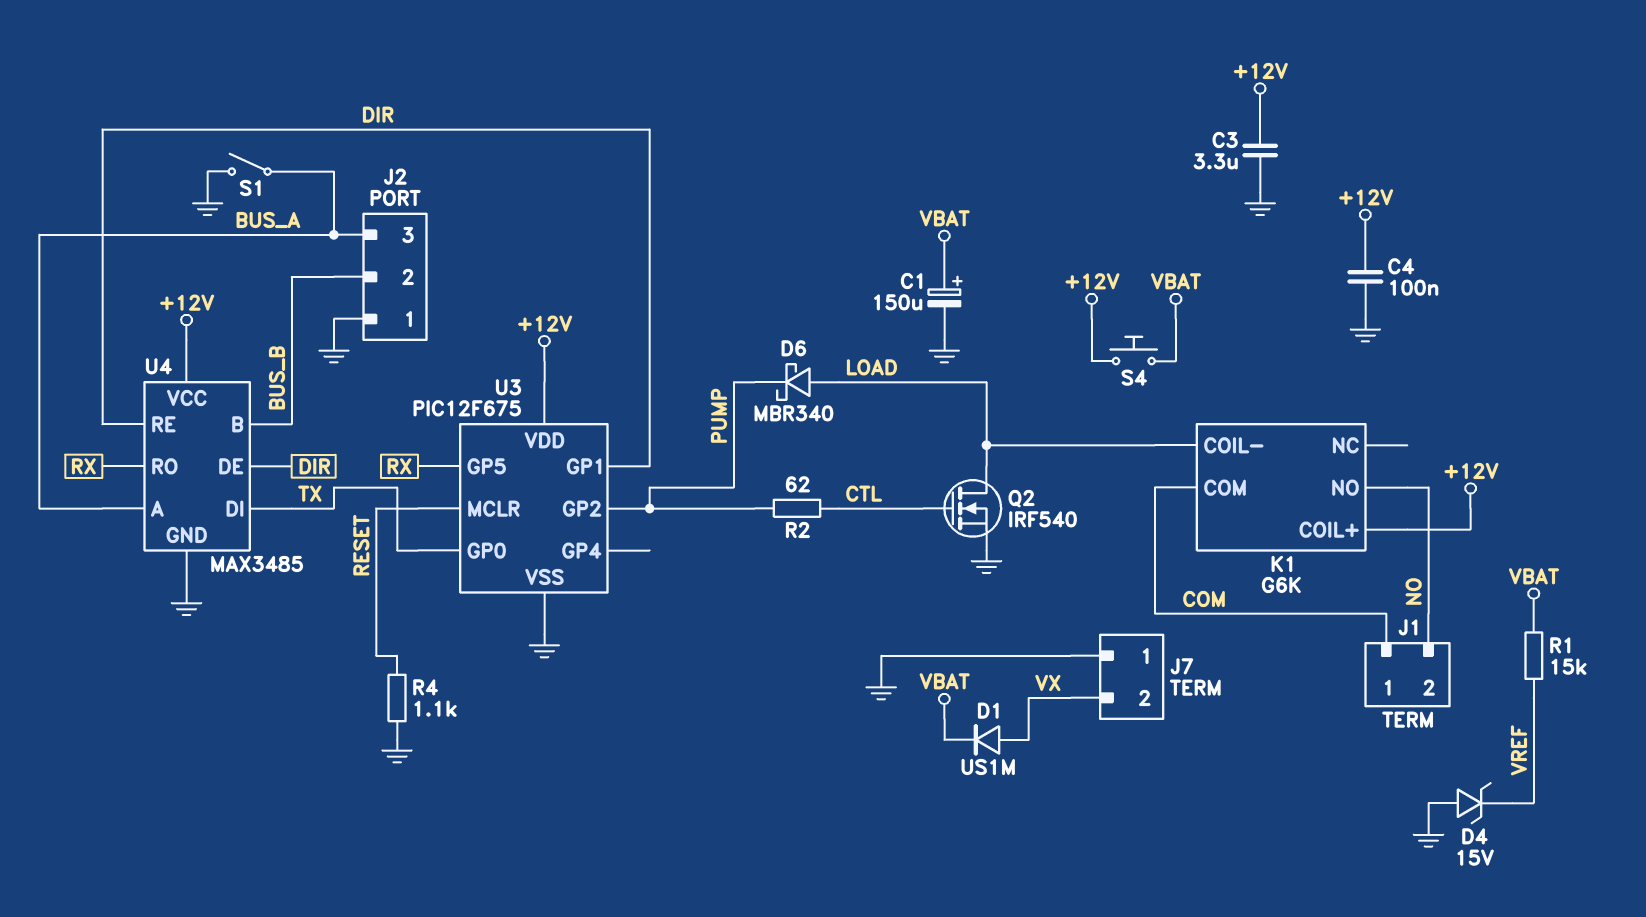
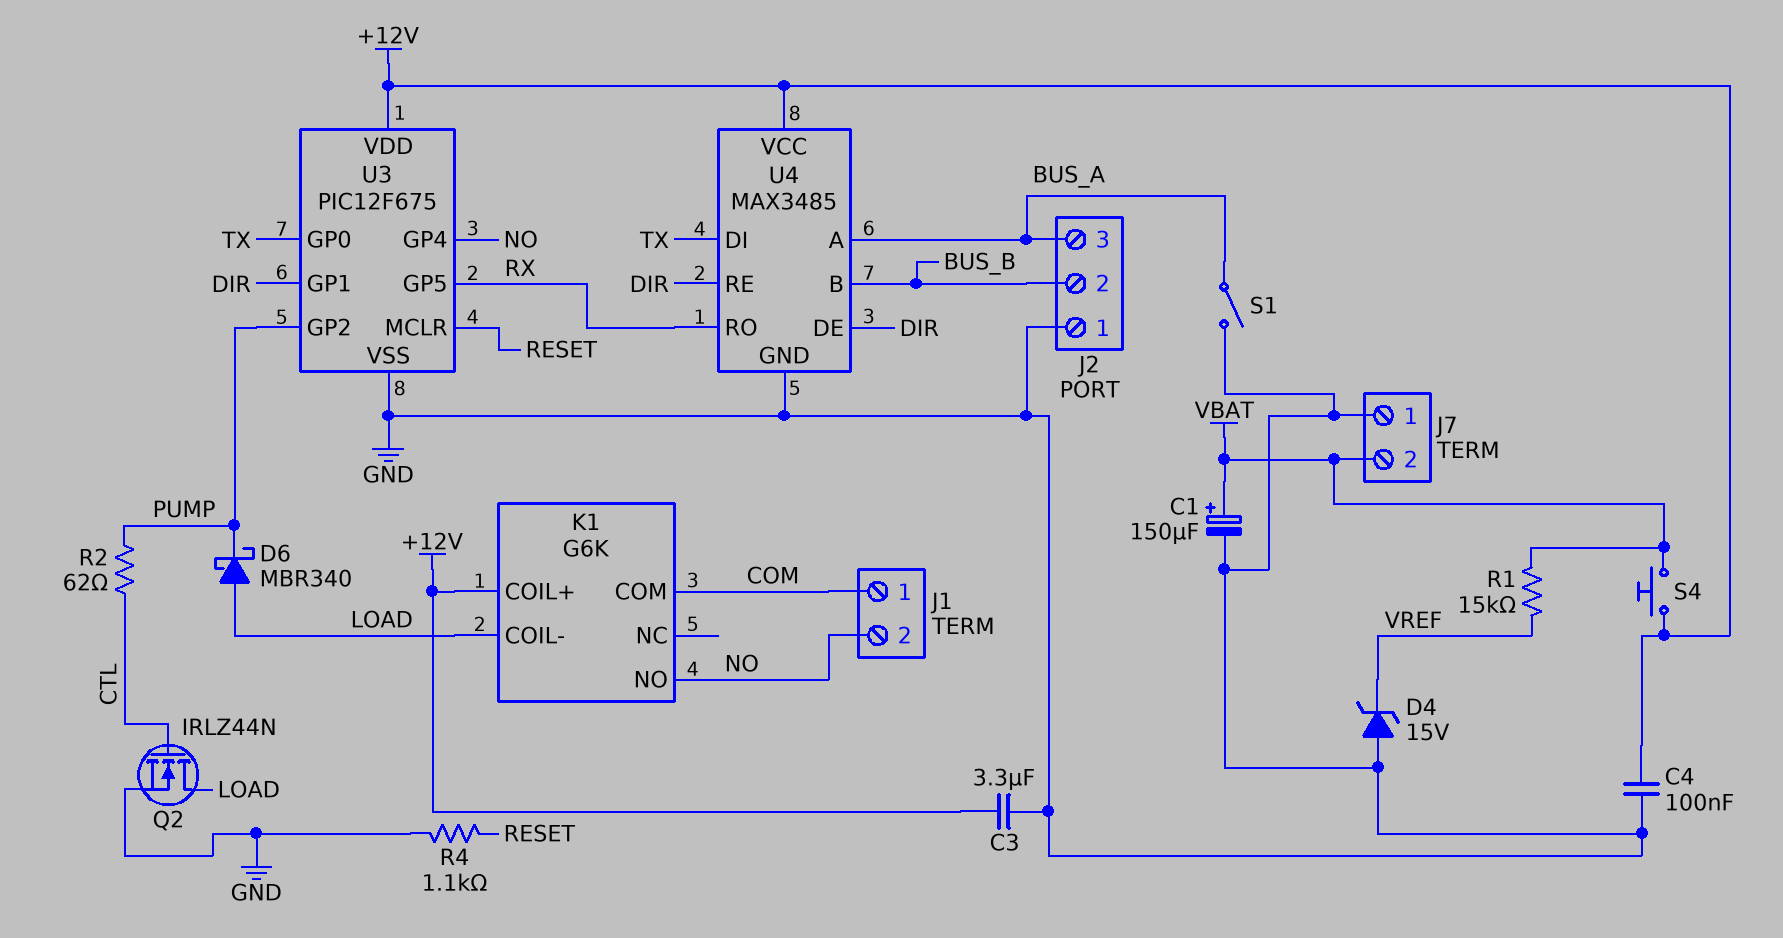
D1: diode US1M (A VX, K VBAT) -> none
J7 pin 2: VX -> VBAT
Q2: NMOS IRF540 (G CTL, D LOAD, S GND) -> NMOS IRLZ44N (G CTL, D LOAD, S GND)
U3 pin GP4: none -> NO

